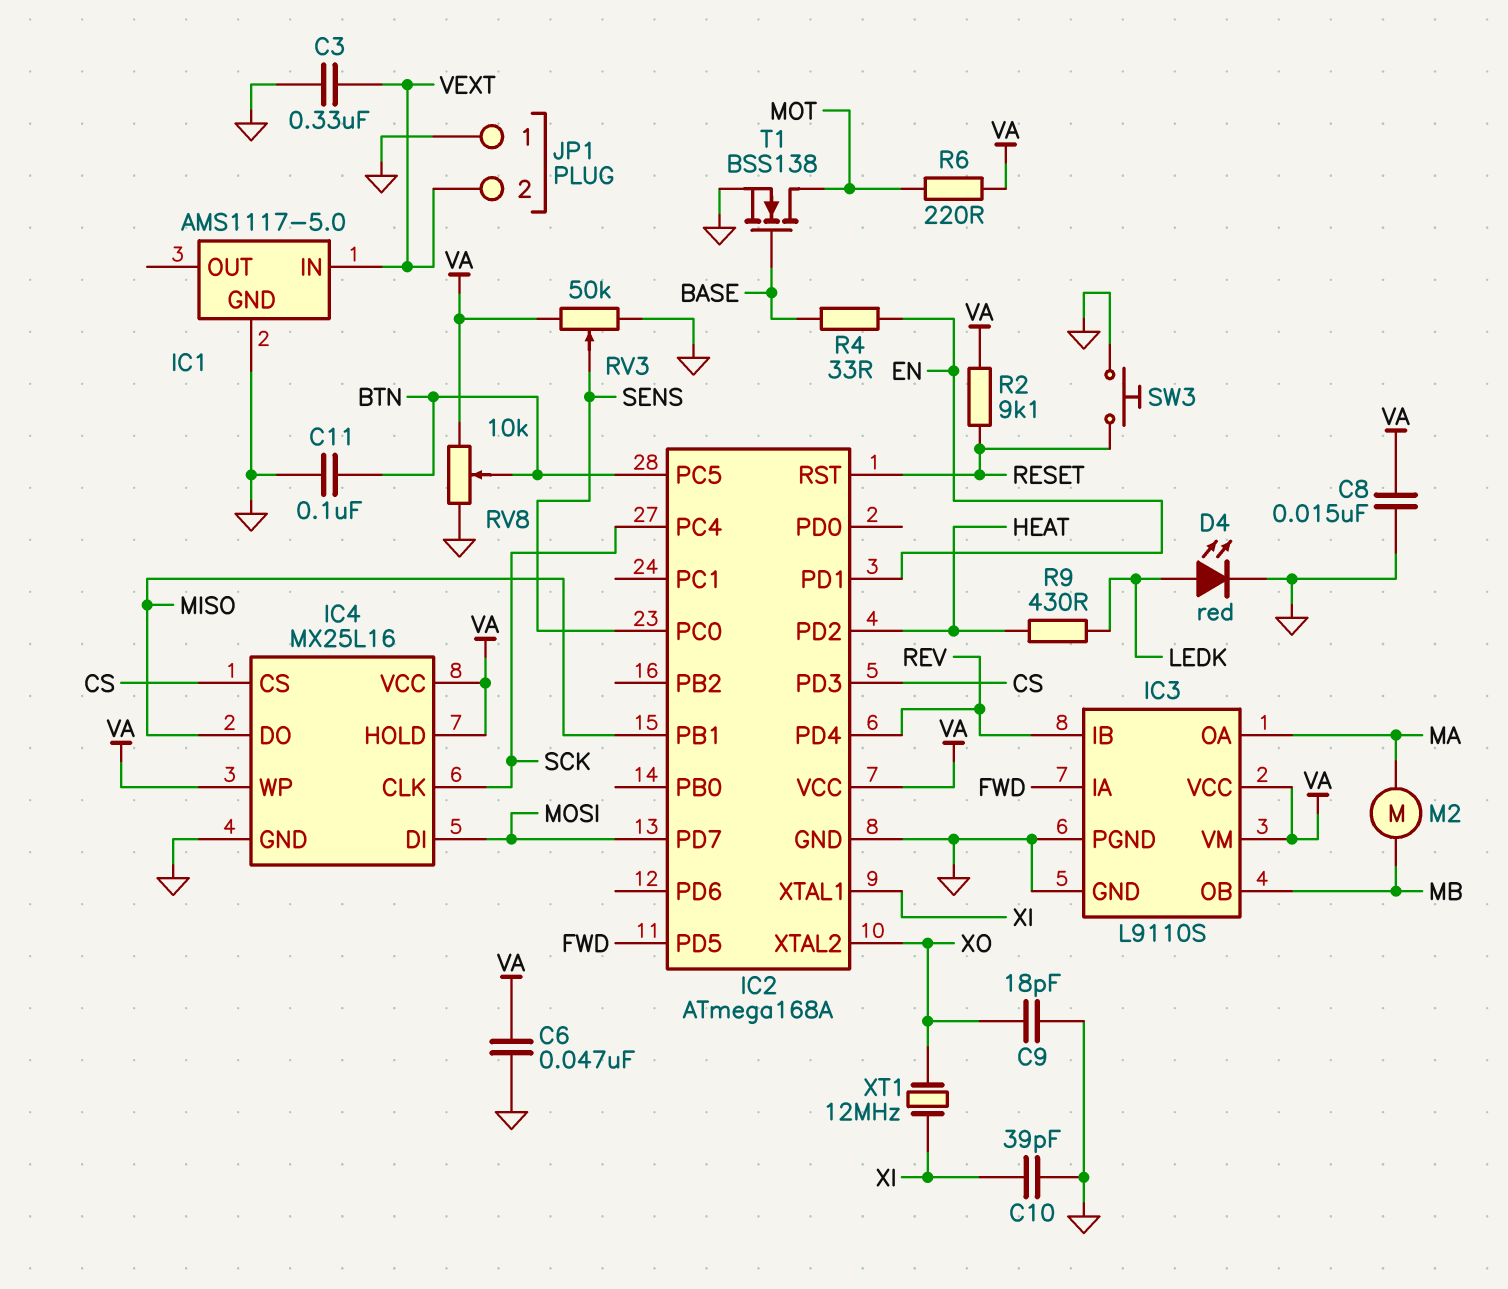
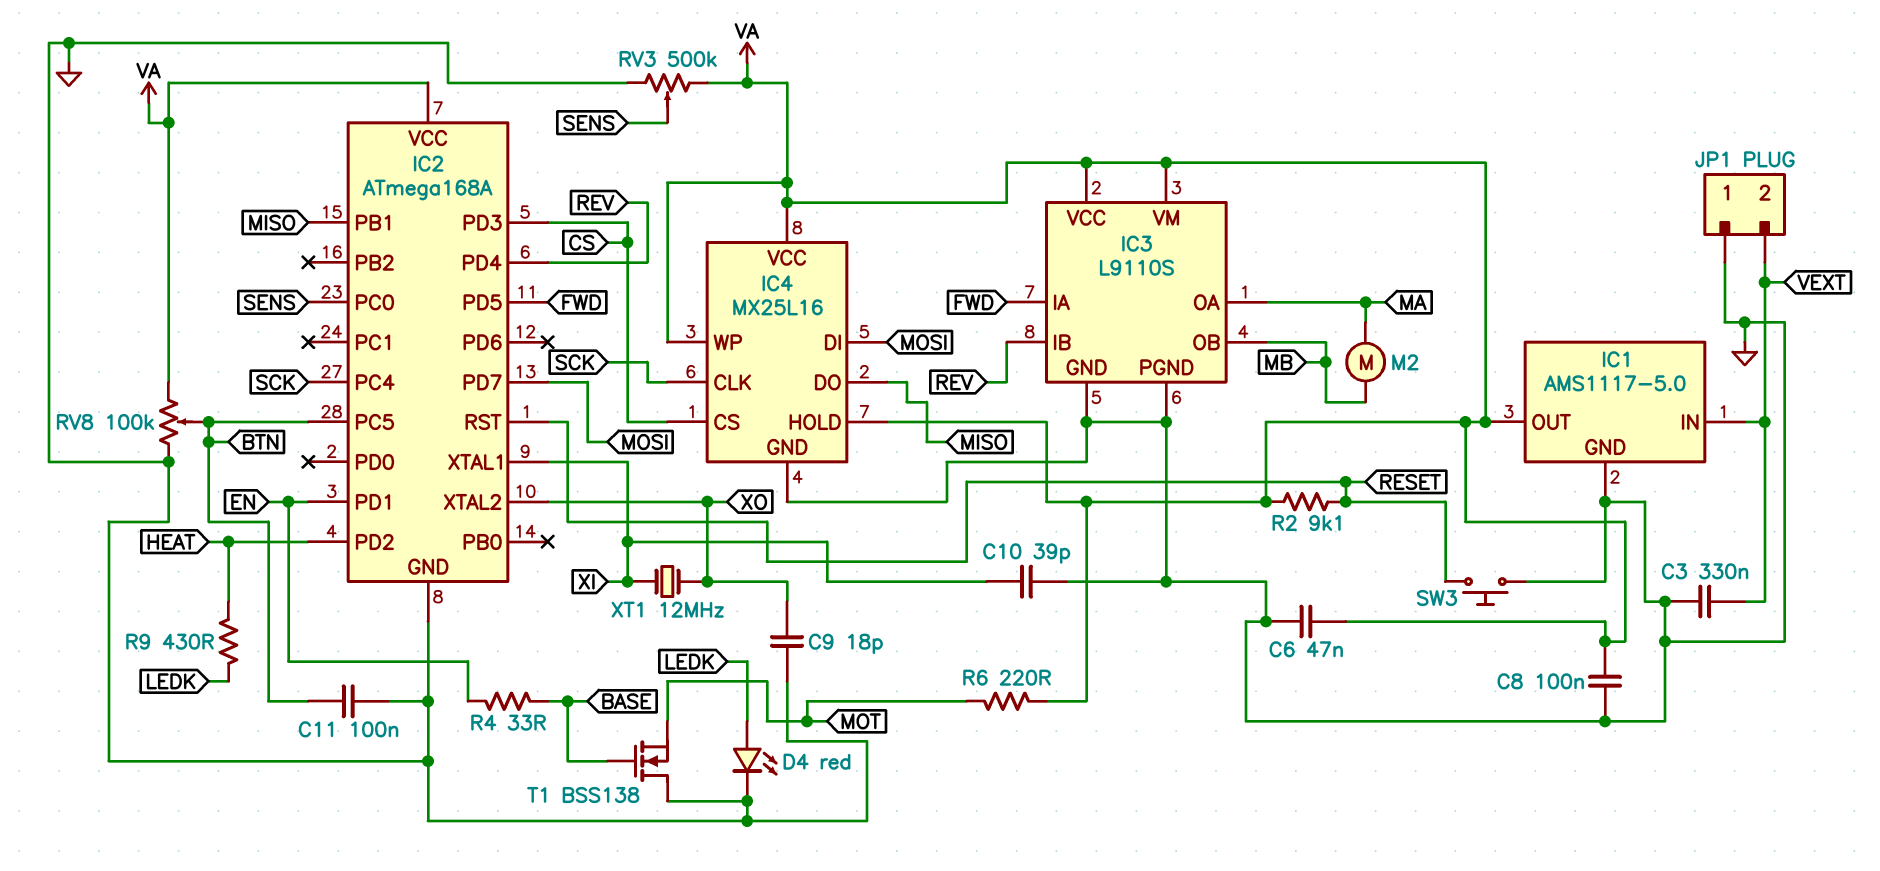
C8: 15nF (GND, VA) -> 100nF (GND, VA)
IC1 pin OUT: none -> VA
RV3: 50k (GND, VA, wiper SENS) -> 500k (GND, VA, wiper SENS)
RV8: 10k (GND, VA, wiper BTN) -> 100k (GND, VA, wiper BTN)
T1: NMOS BSS138 (G BASE, D MOT, S GND) -> NMOS BSS138 (G BASE, D GND, S MOT)

